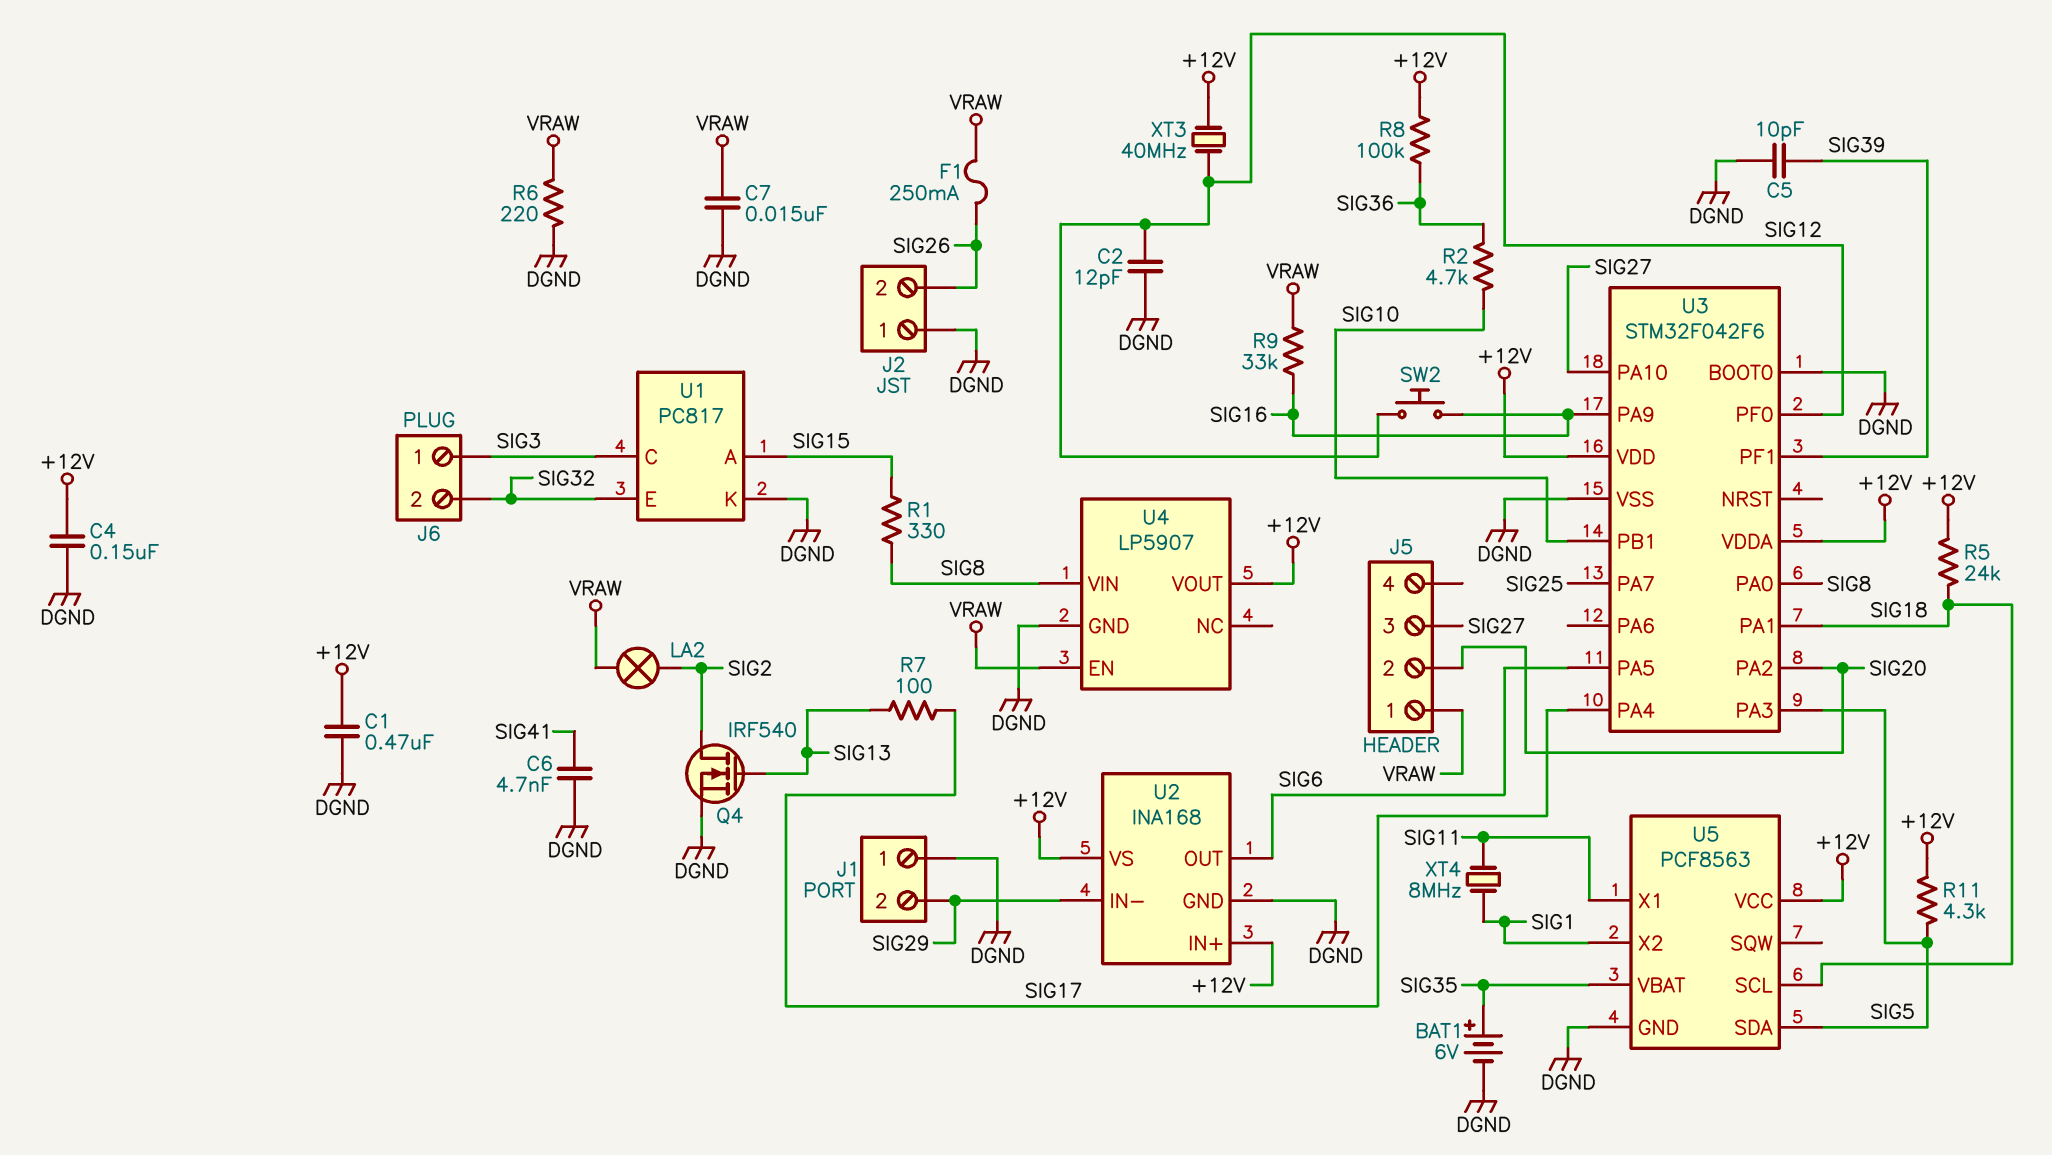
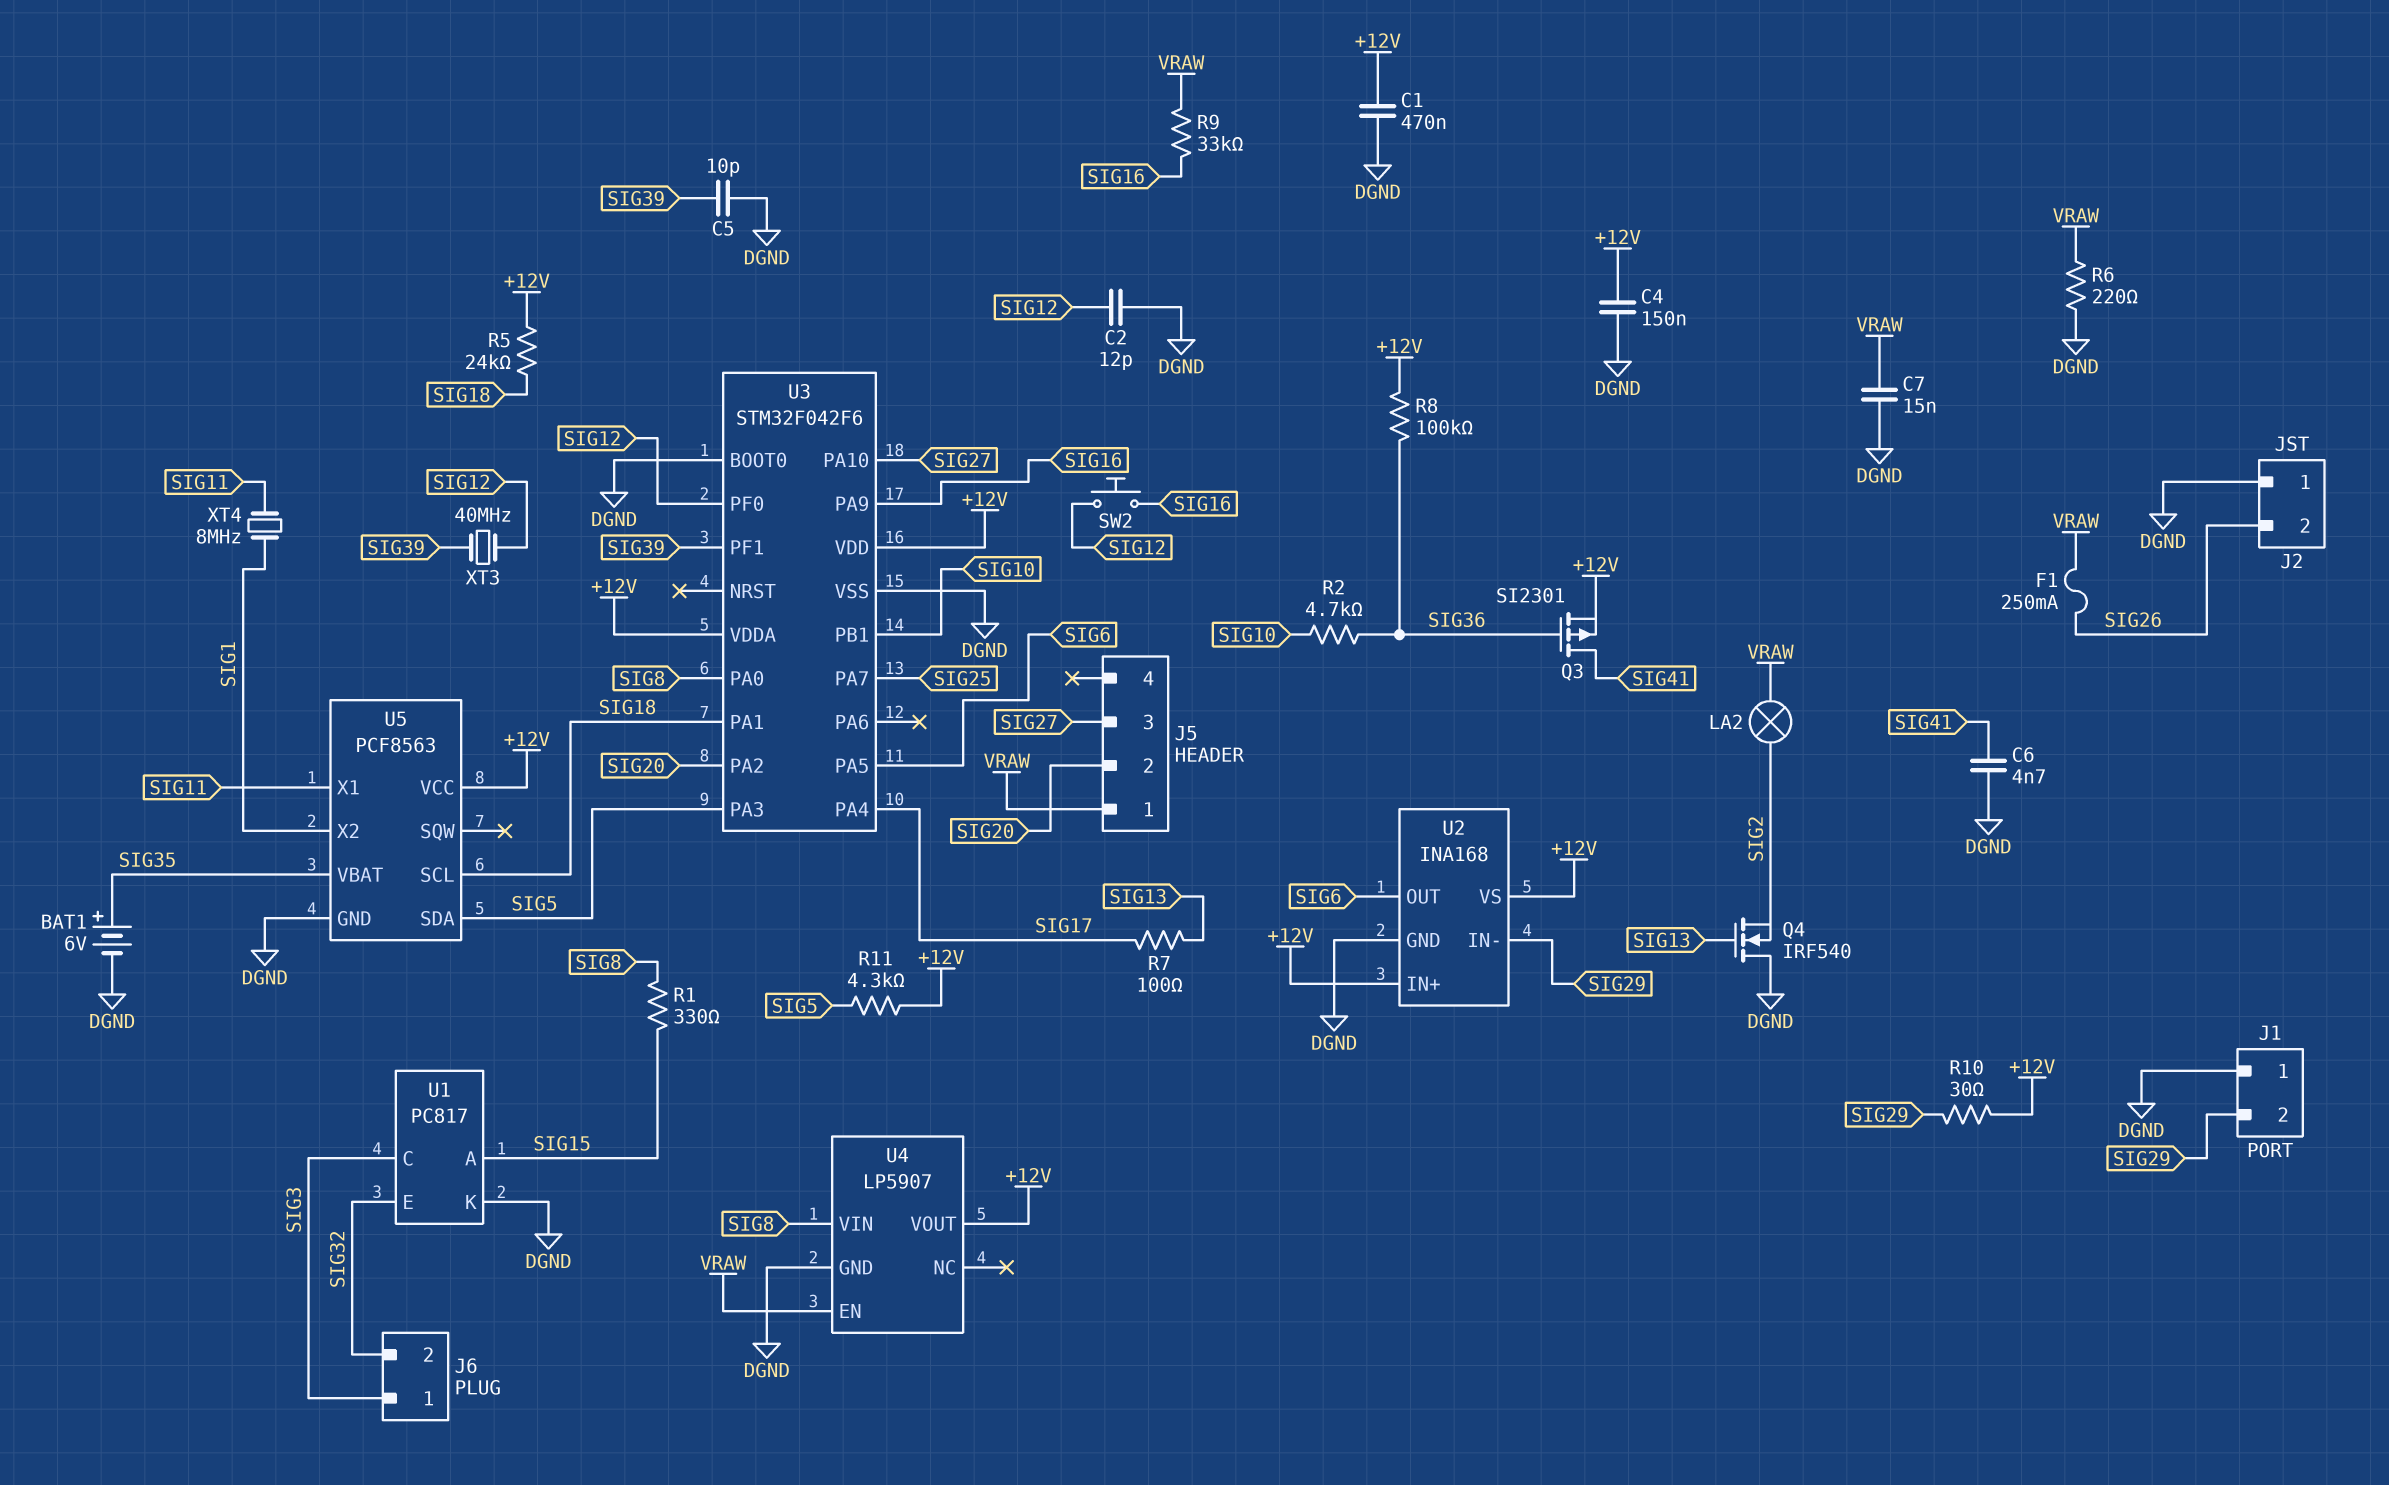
Q3: none -> PMOS SI2301 (G SIG36, D SIG41, S +12V)
Q4: NMOS IRF540 (G SIG13, D SIG2, S DGND) -> NMOS IRF540 (G SIG13, D DGND, S SIG2)
R10: none -> 30 (+12V, SIG29)
XT3: 40MHz (+12V, SIG12) -> 40MHz (SIG12, SIG39)

